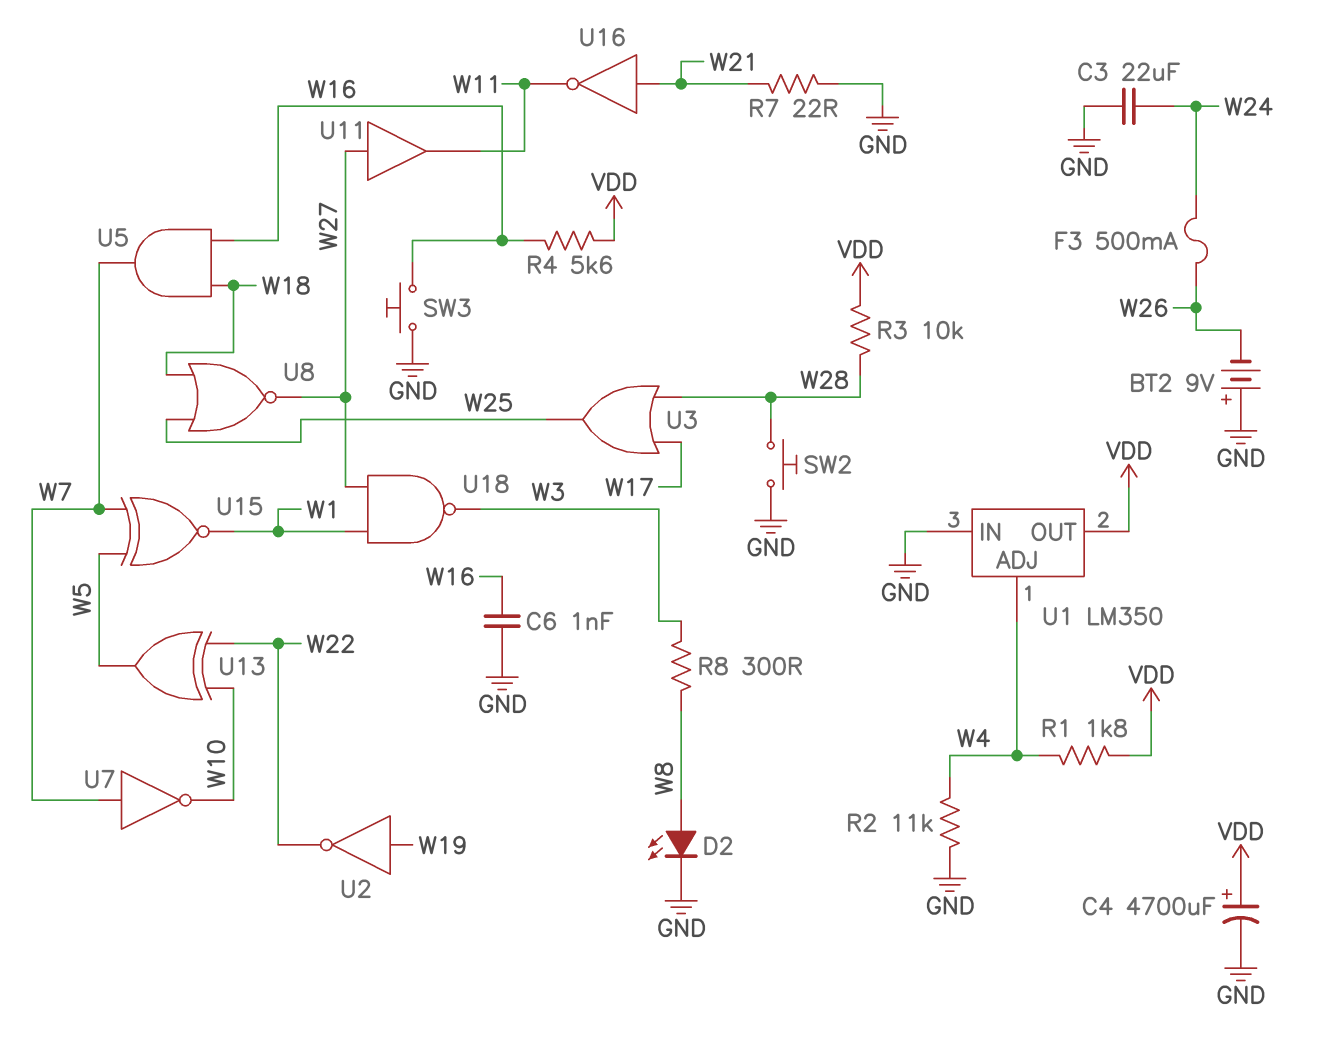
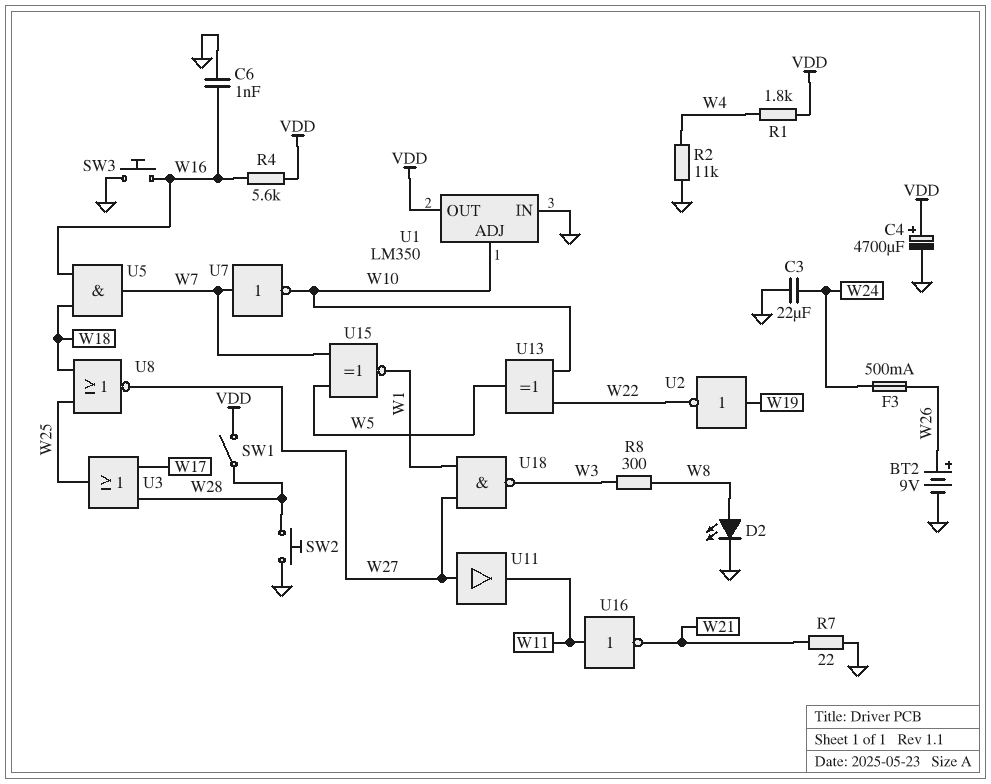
BT2: 9V (plus GND, minus W26) -> 9V (plus W26, minus GND)
R3: 10k (VDD, W28) -> none
SW1: none -> switch (VDD, W28)
U1 pin ADJ: W4 -> W10
U16: NOT (in W21, out W11) -> NOT (in W11, out W21)

